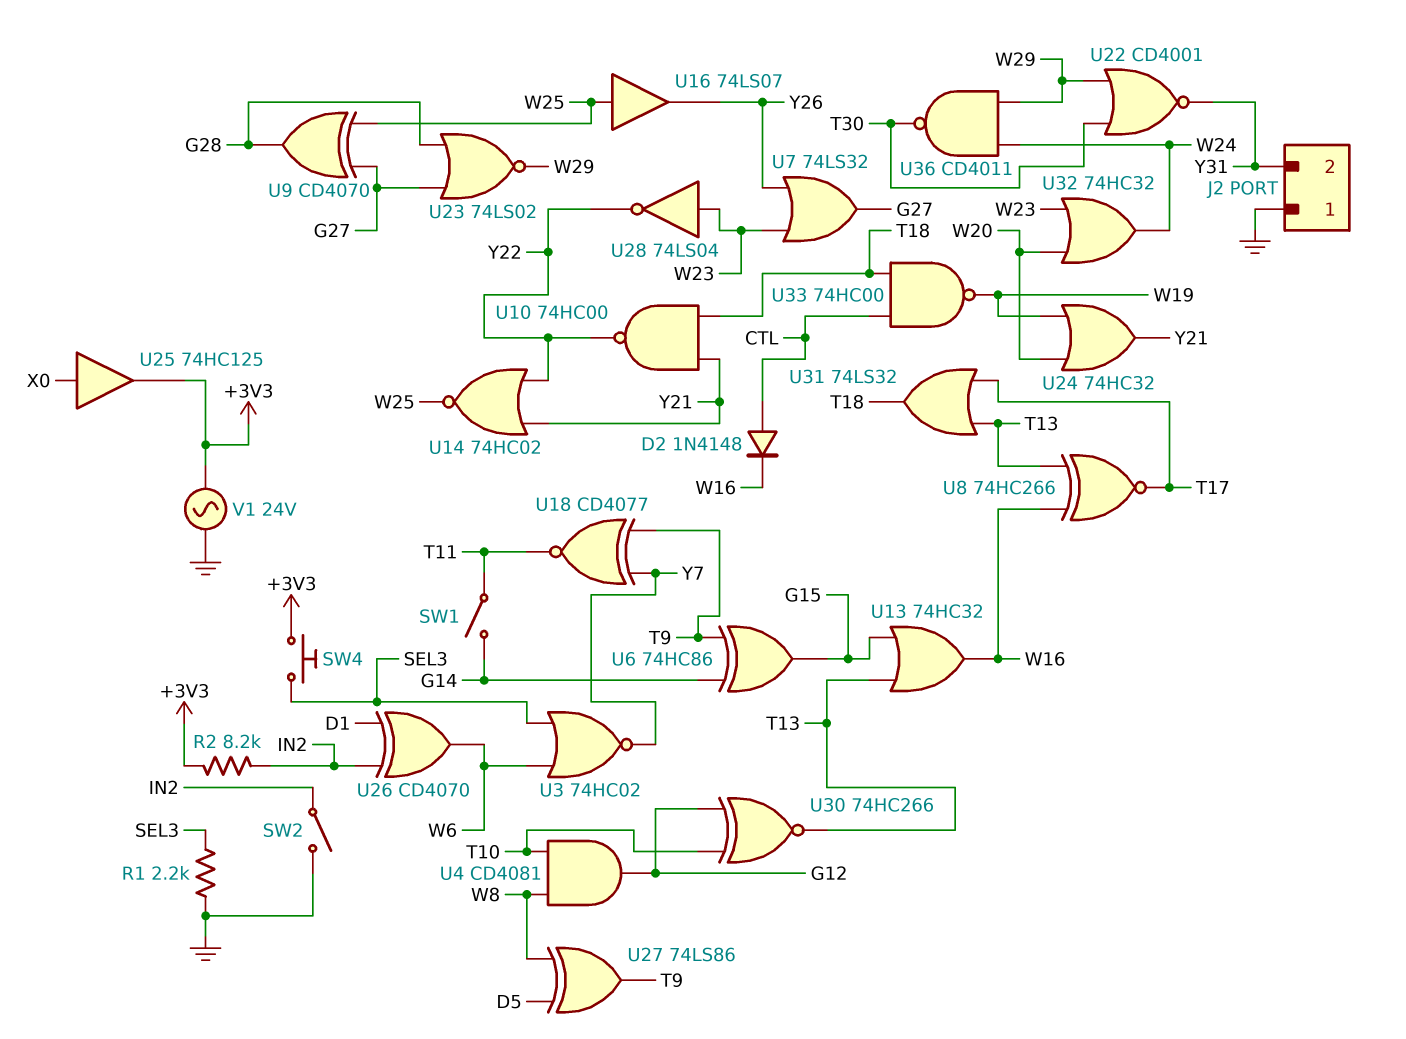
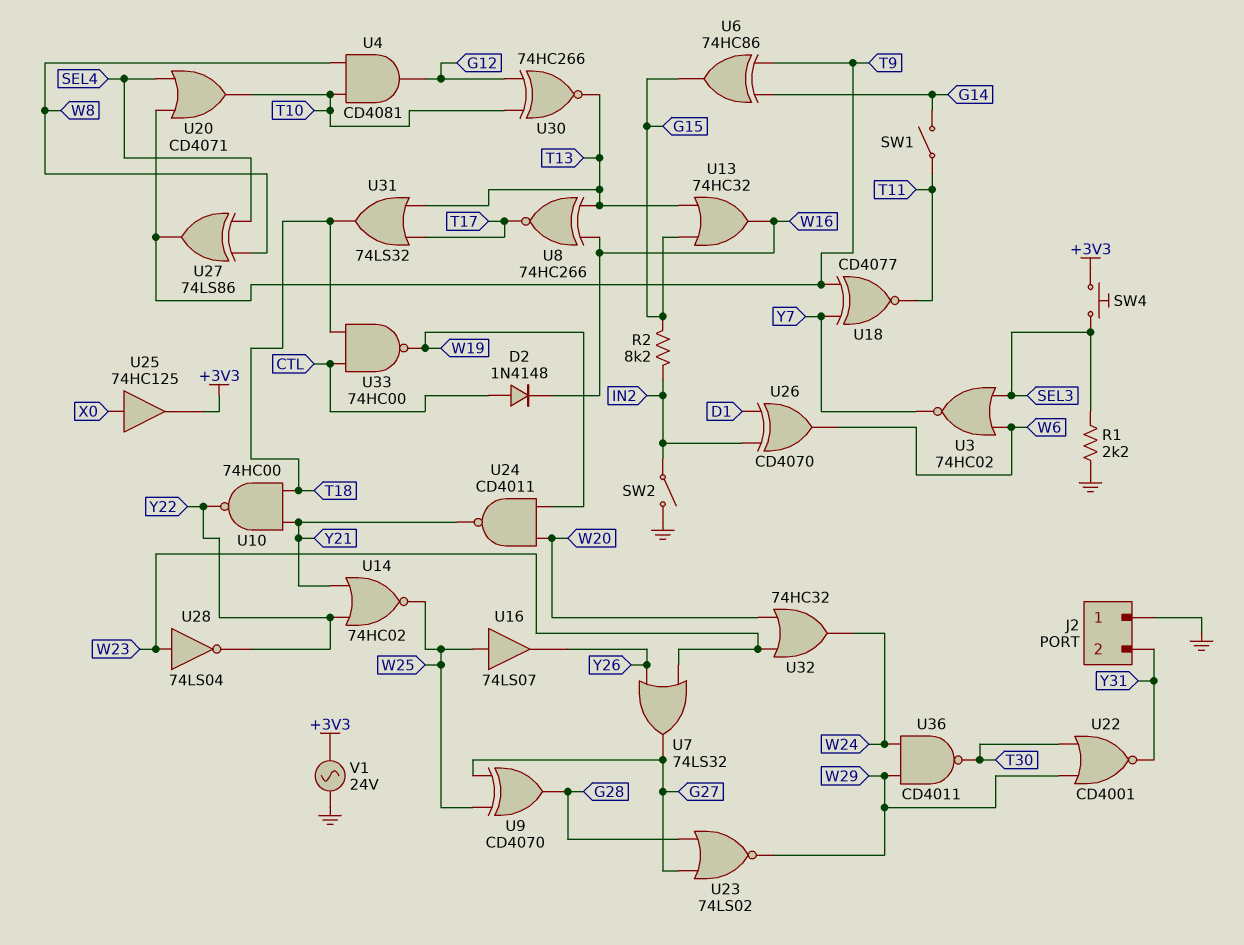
R2: 8.2k (+3V3, IN2) -> 8.2k (G15, IN2)
U20: none -> OR CD4071 (in SEL4, in T9, out T10)
U24: OR 74HC32 (in W19, in W20, out Y21) -> NAND CD4011 (in W19, in W20, out Y21)
U27: XOR 74LS86 (in D5, in W8, out T9) -> XOR 74LS86 (in SEL4, in W8, out T9)

